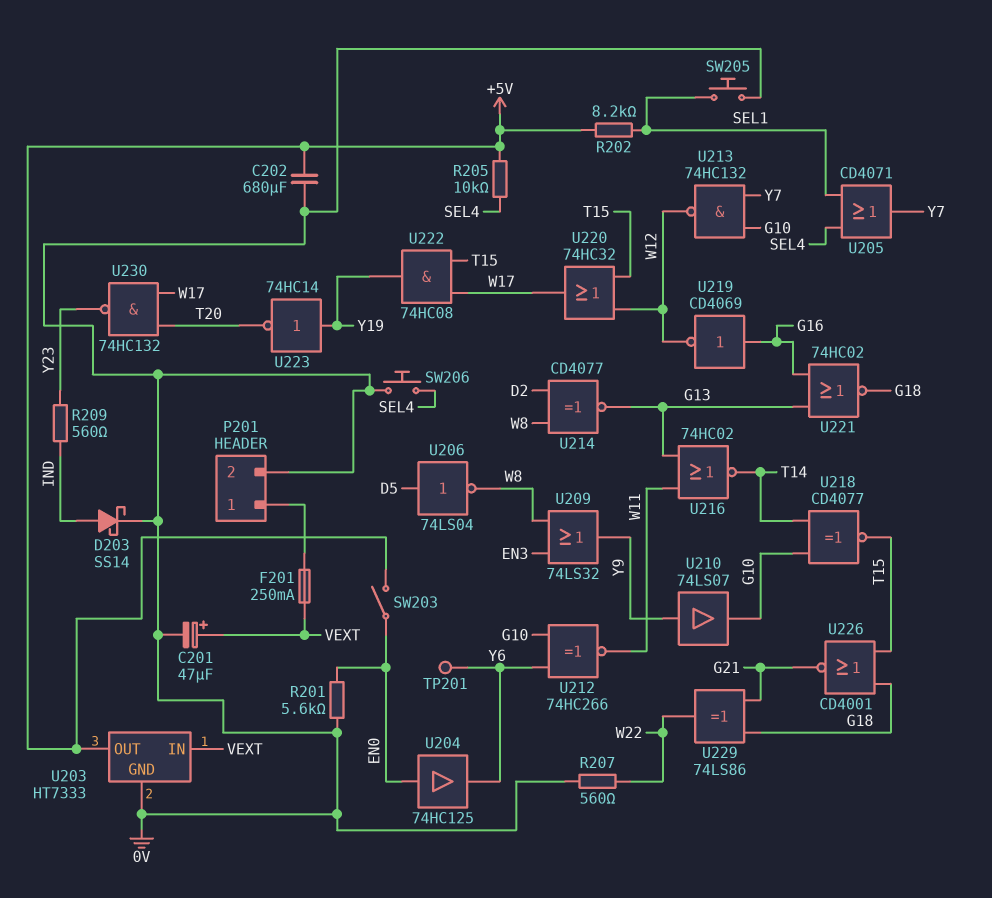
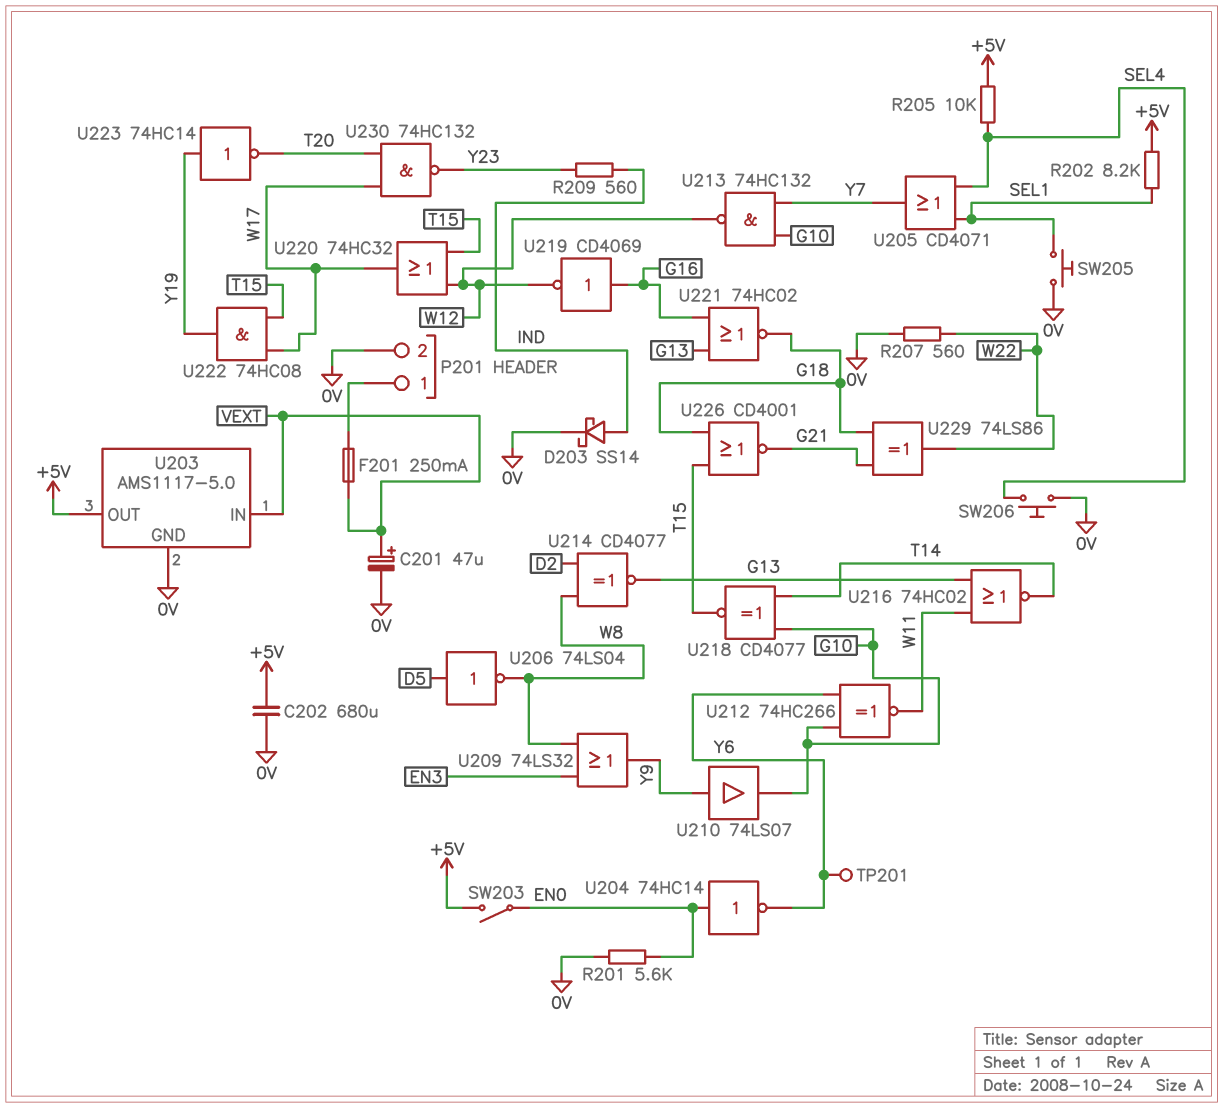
U203: HT7333 -> AMS1117-5.0
U204: buffer 74HC125 (in EN0, out Y6) -> NOT 74HC14 (in EN0, out Y6)

